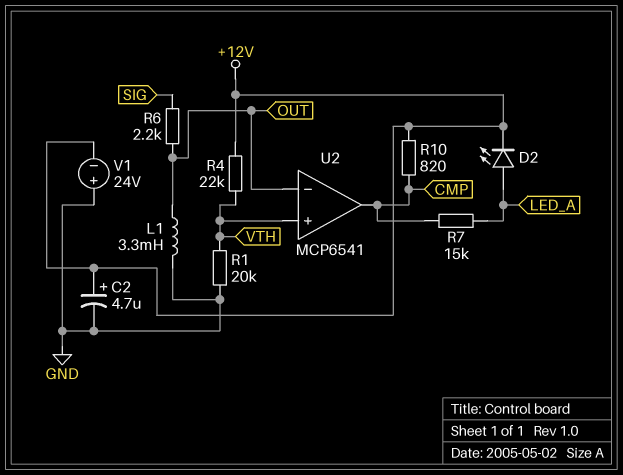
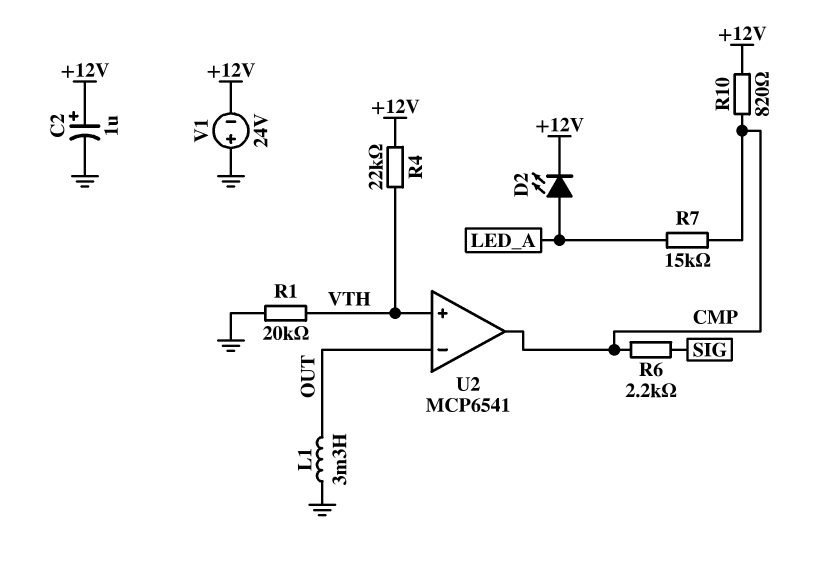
C2: 4.7uF (plus +12V, minus GND) -> 1uF (plus +12V, minus GND)
R6: 2.2k (OUT, SIG) -> 2.2k (CMP, SIG)

